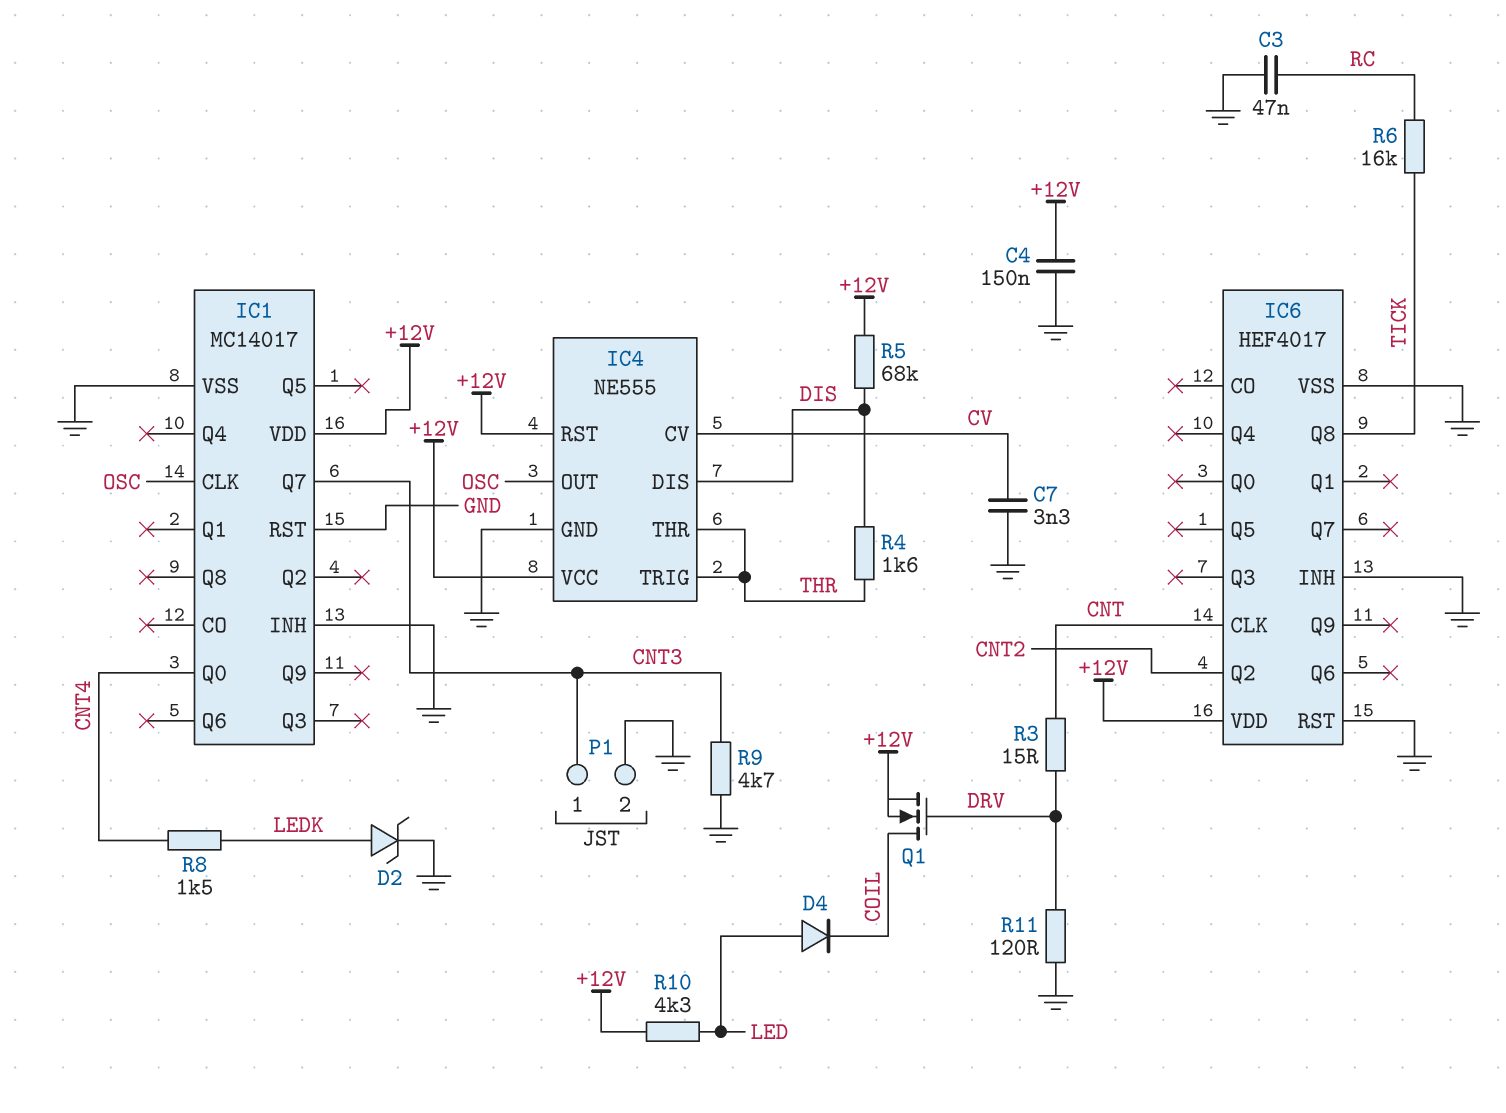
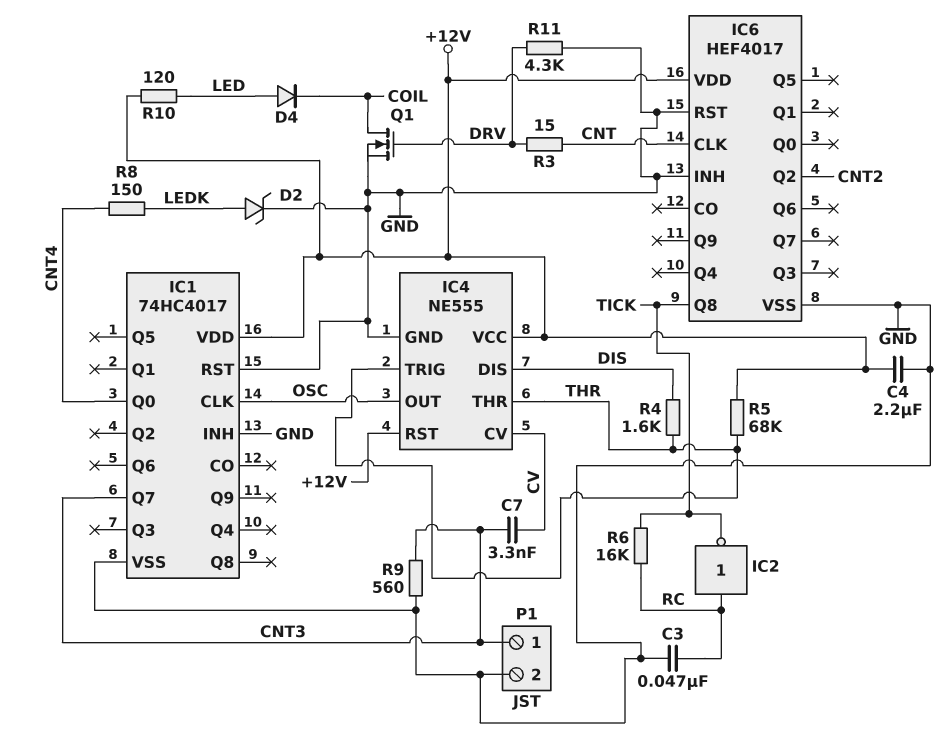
C4: 150nF (+12V, GND) -> 2.2uF (+12V, GND)
C7: 3.3nF (CV, GND) -> 3.3nF (CNT3, CV)
IC1: MC14017 -> 74HC4017
IC2: none -> NOT (in RC, out TICK)
Q1: NMOS (G DRV, D COIL, S +12V) -> NMOS (G DRV, D COIL, S GND)
R5: 68k (+12V, DIS) -> 68k (+12V, THR)
R8: 1.5k (CNT4, LEDK) -> 150 (CNT4, LEDK)
R9: 4.7k (CNT3, GND) -> 560 (CNT3, GND)
R10: 4.3k (+12V, LED) -> 120 (+12V, LED)
R11: 120 (DRV, GND) -> 4.3k (DRV, GND)

